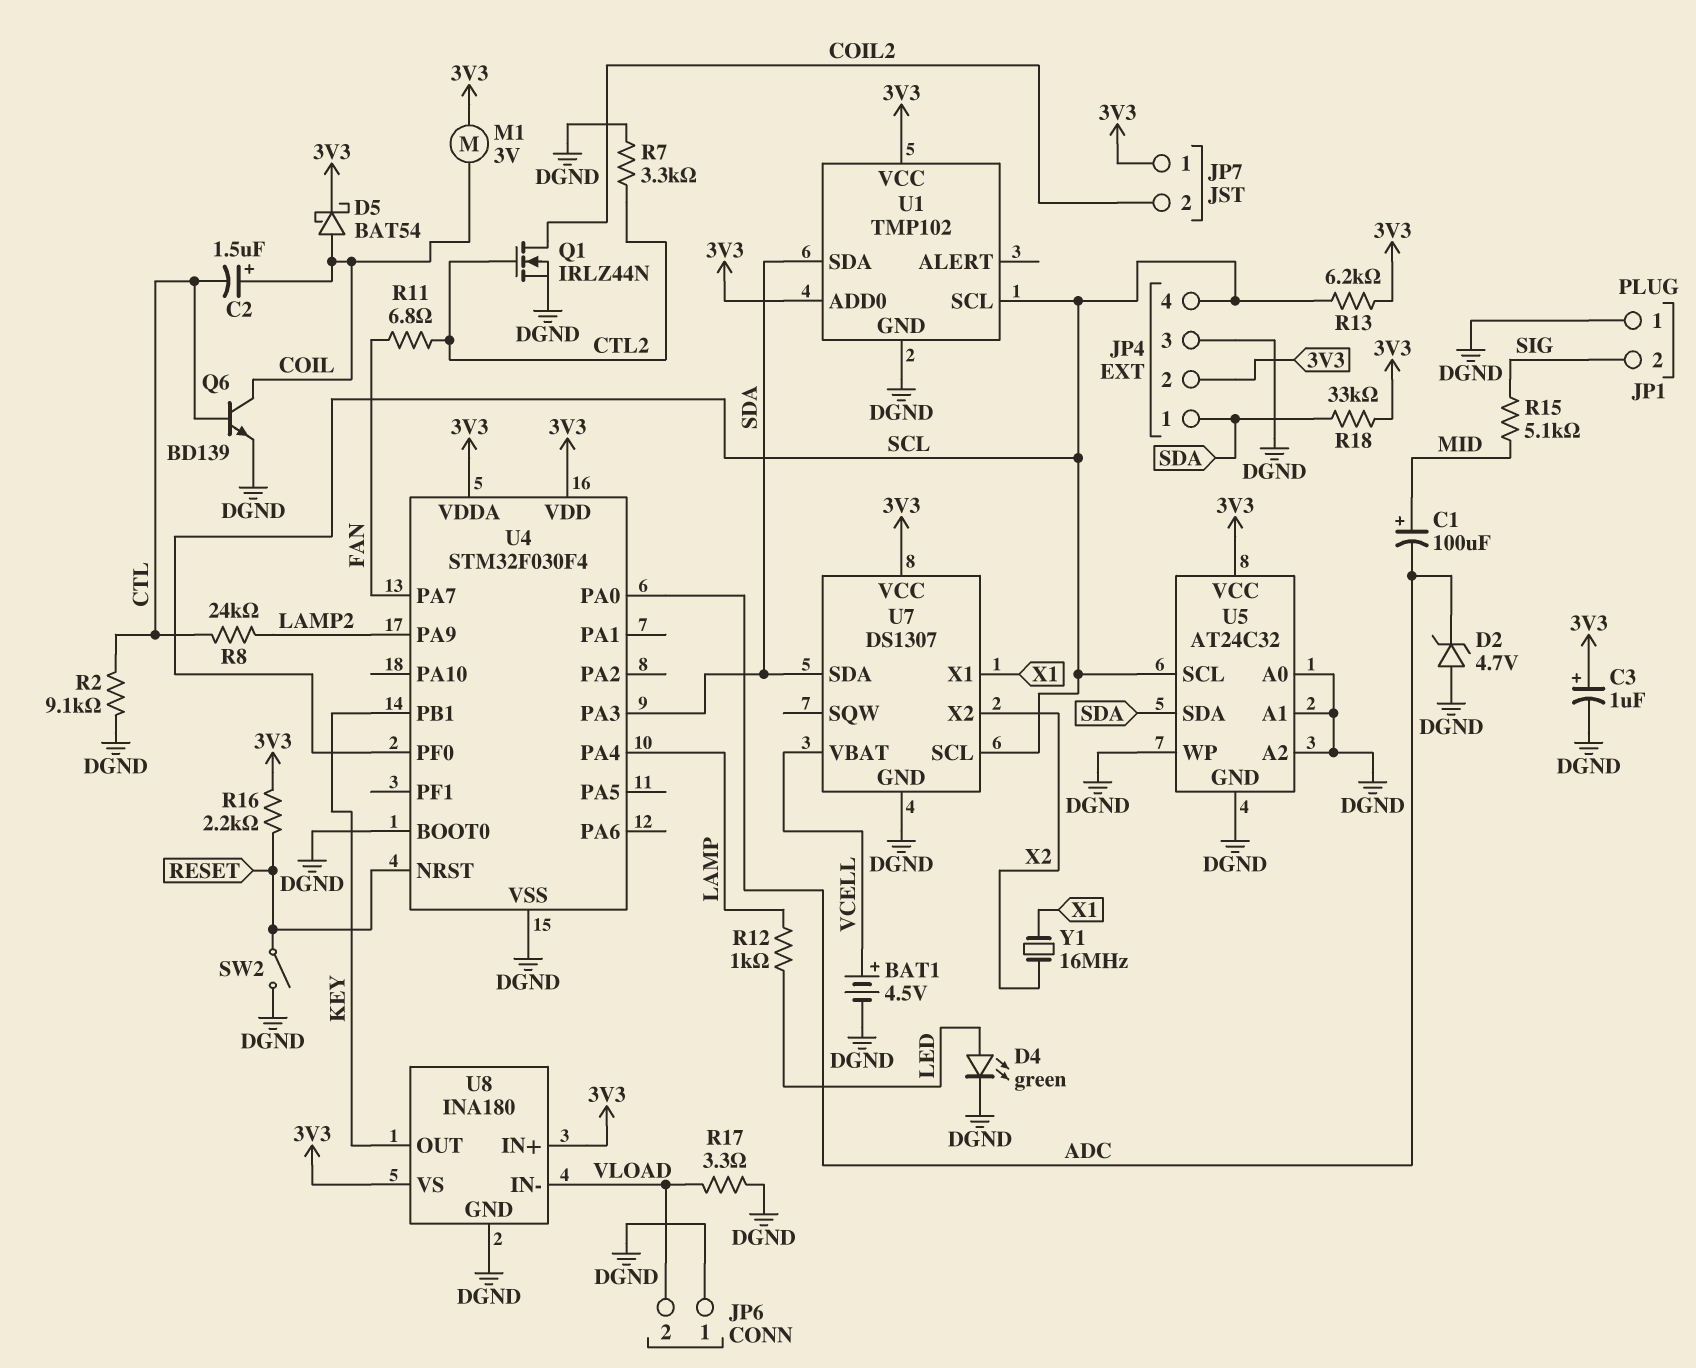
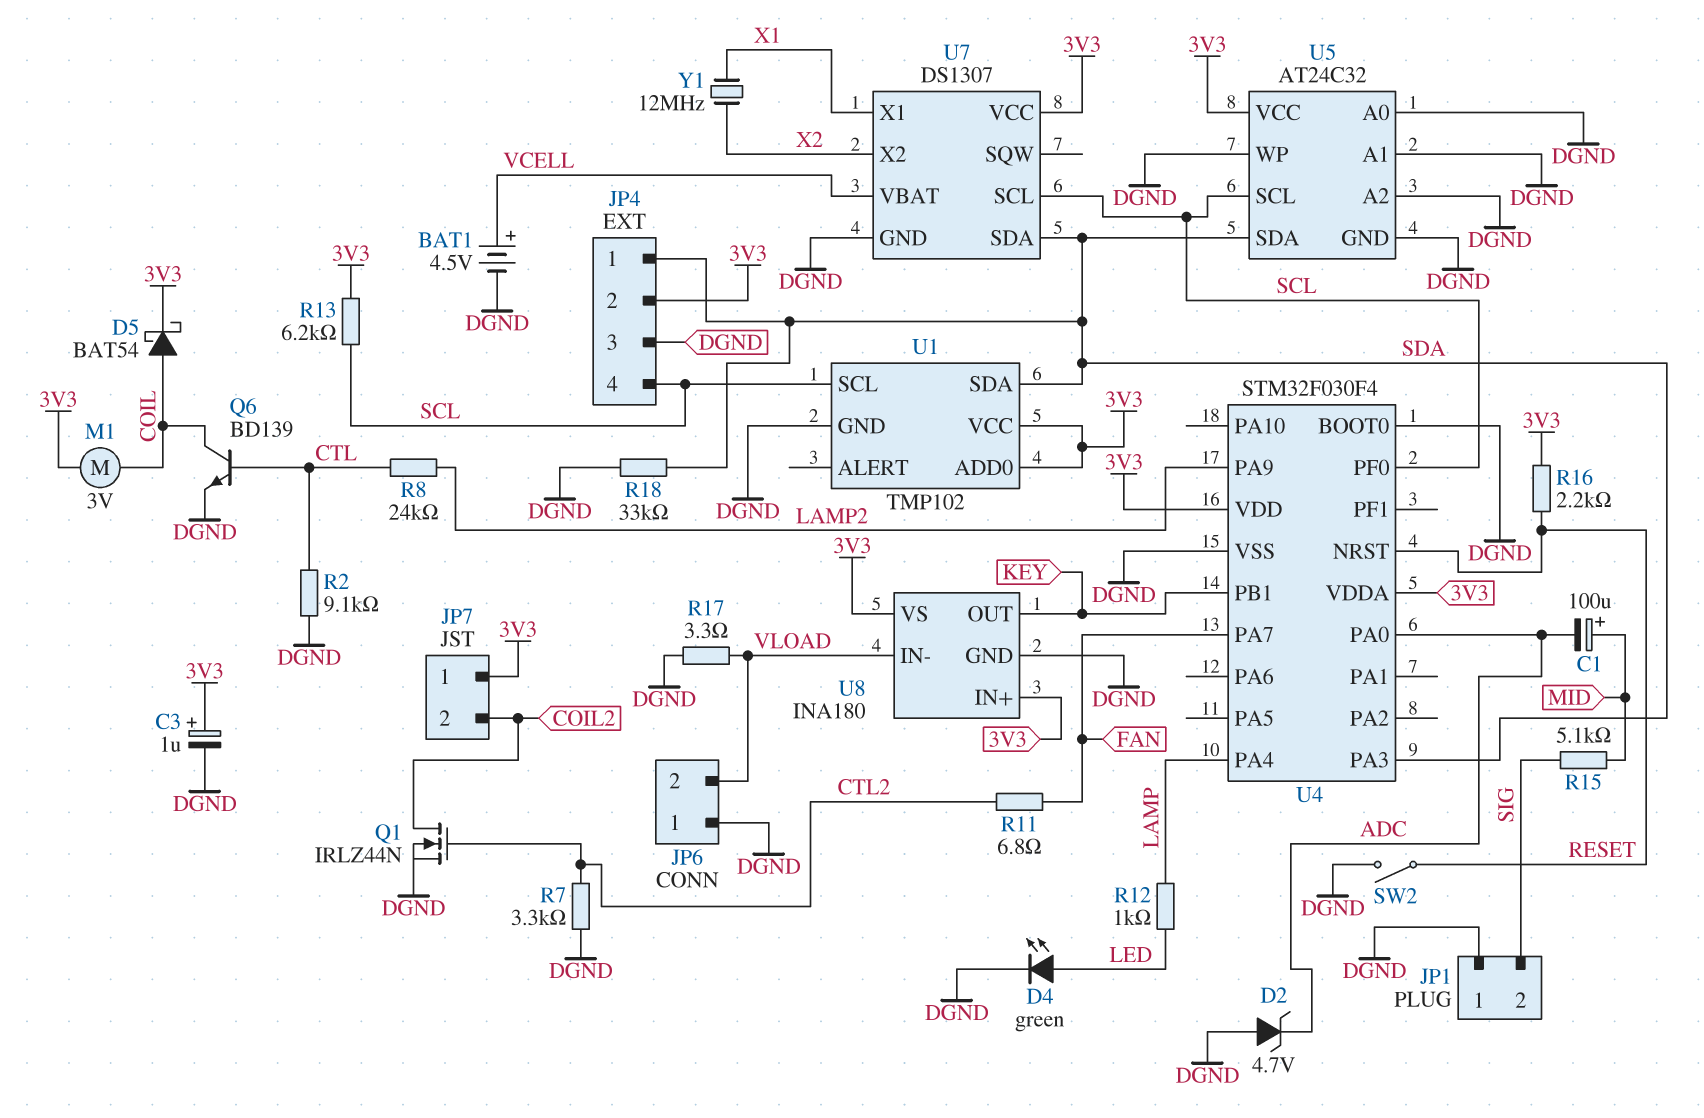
C2: 1.5uF (plus COIL, minus CTL) -> none
R18: 33k (3V3, SDA) -> 33k (DGND, SDA)
Y1: 16MHz (X1, X2) -> 12MHz (X1, X2)

